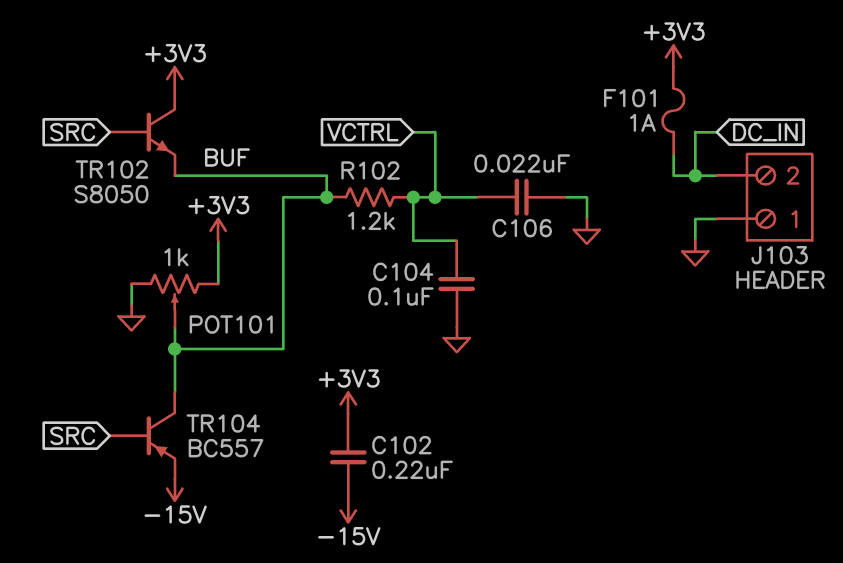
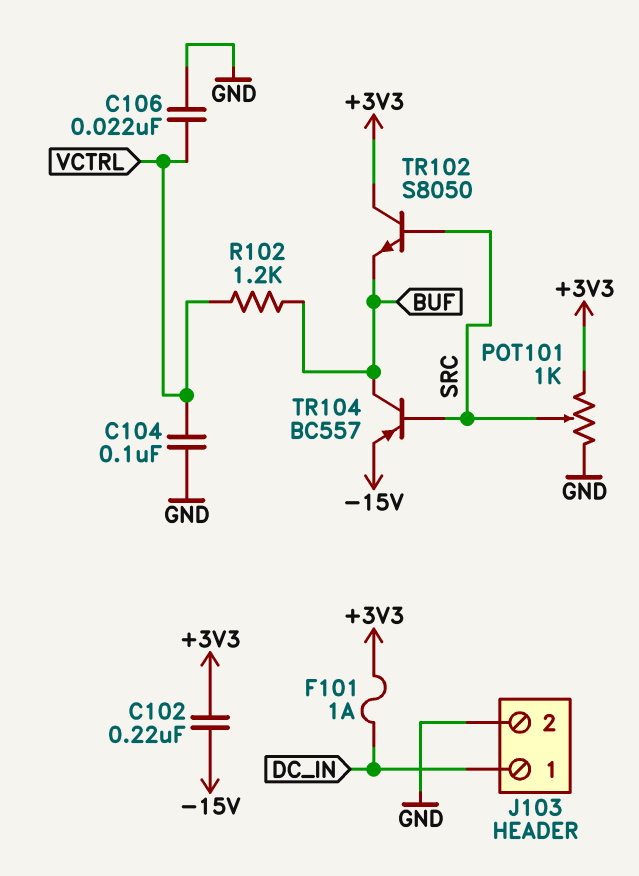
J103 pin 1: GND -> DC_IN
J103 pin 2: DC_IN -> GND
POT101: 1k (+3V3, GND, wiper BUF) -> 1k (+3V3, GND, wiper SRC)

